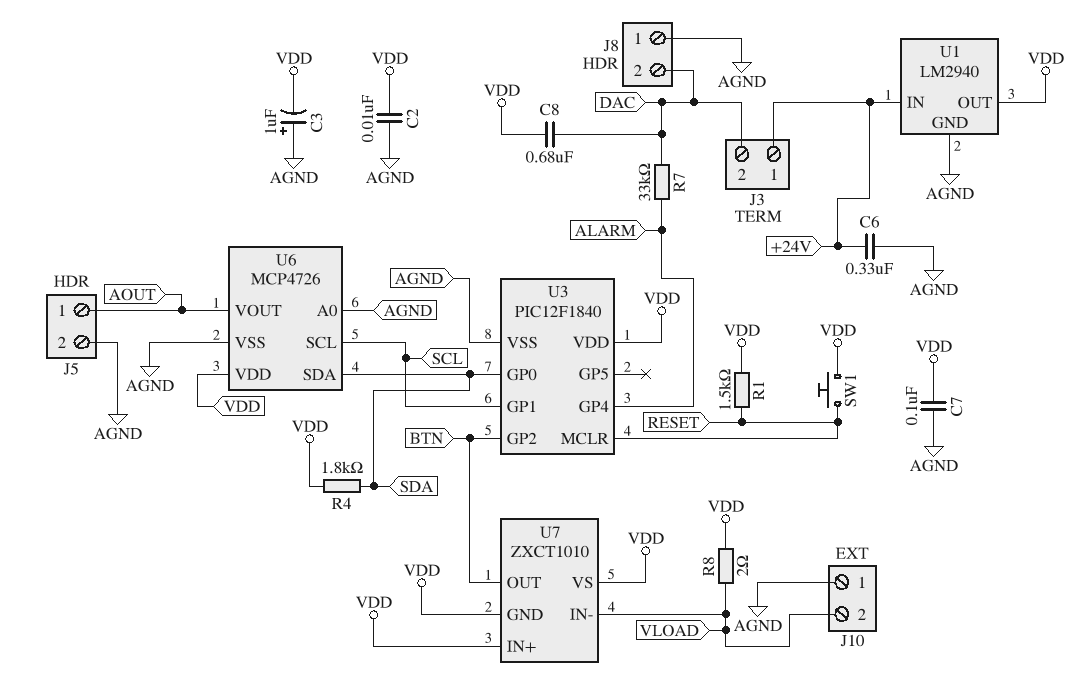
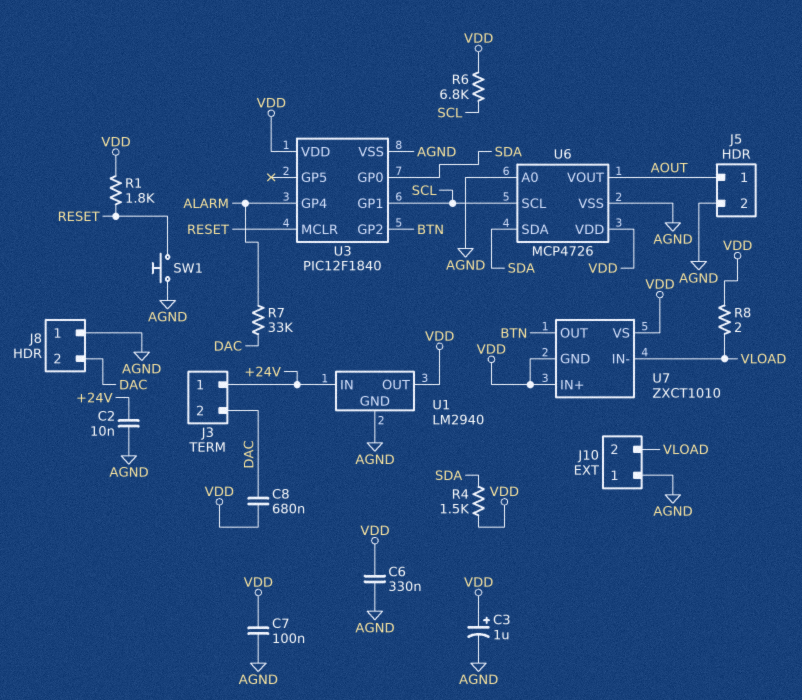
C2: 10nF (AGND, VDD) -> 10nF (+24V, AGND)
C3: 1uF (plus AGND, minus VDD) -> 1uF (plus VDD, minus AGND)
C6: 330nF (+24V, AGND) -> 330nF (AGND, VDD)
R1: 1.5k (RESET, VDD) -> 1.8k (RESET, VDD)
R4: 1.8k (SDA, VDD) -> 1.5k (SDA, VDD)
R6: none -> 6.8k (SCL, VDD)
SW1: button (RESET, VDD) -> button (AGND, RESET)

